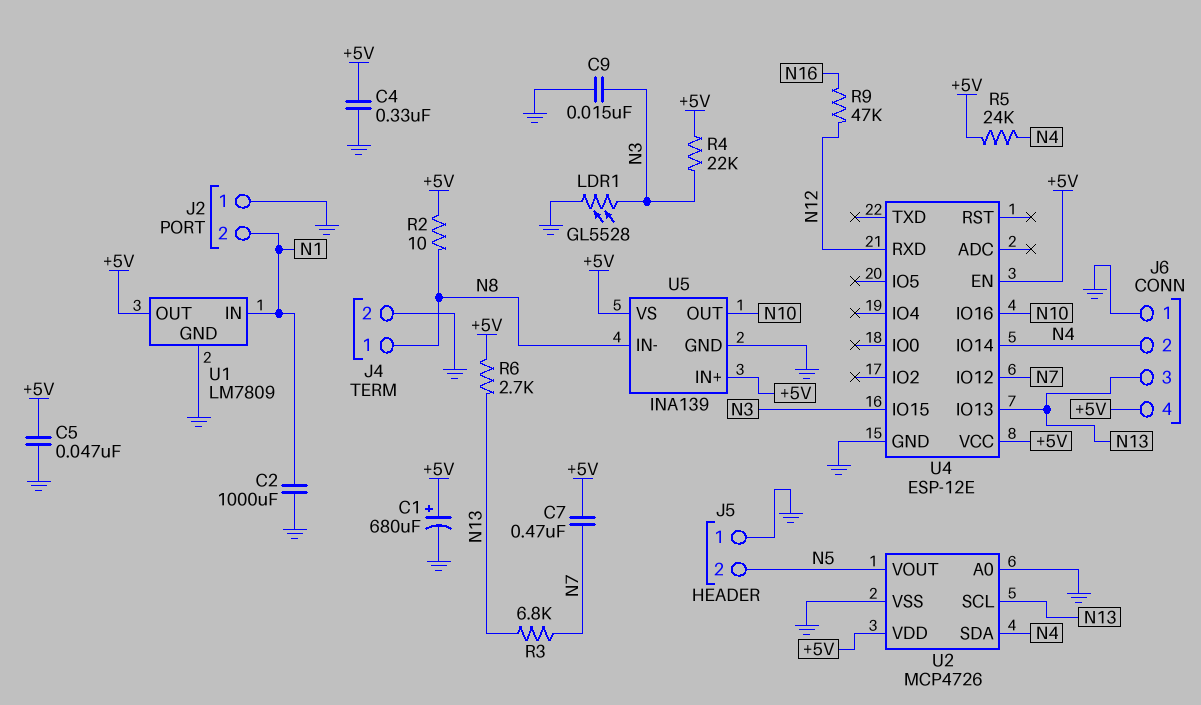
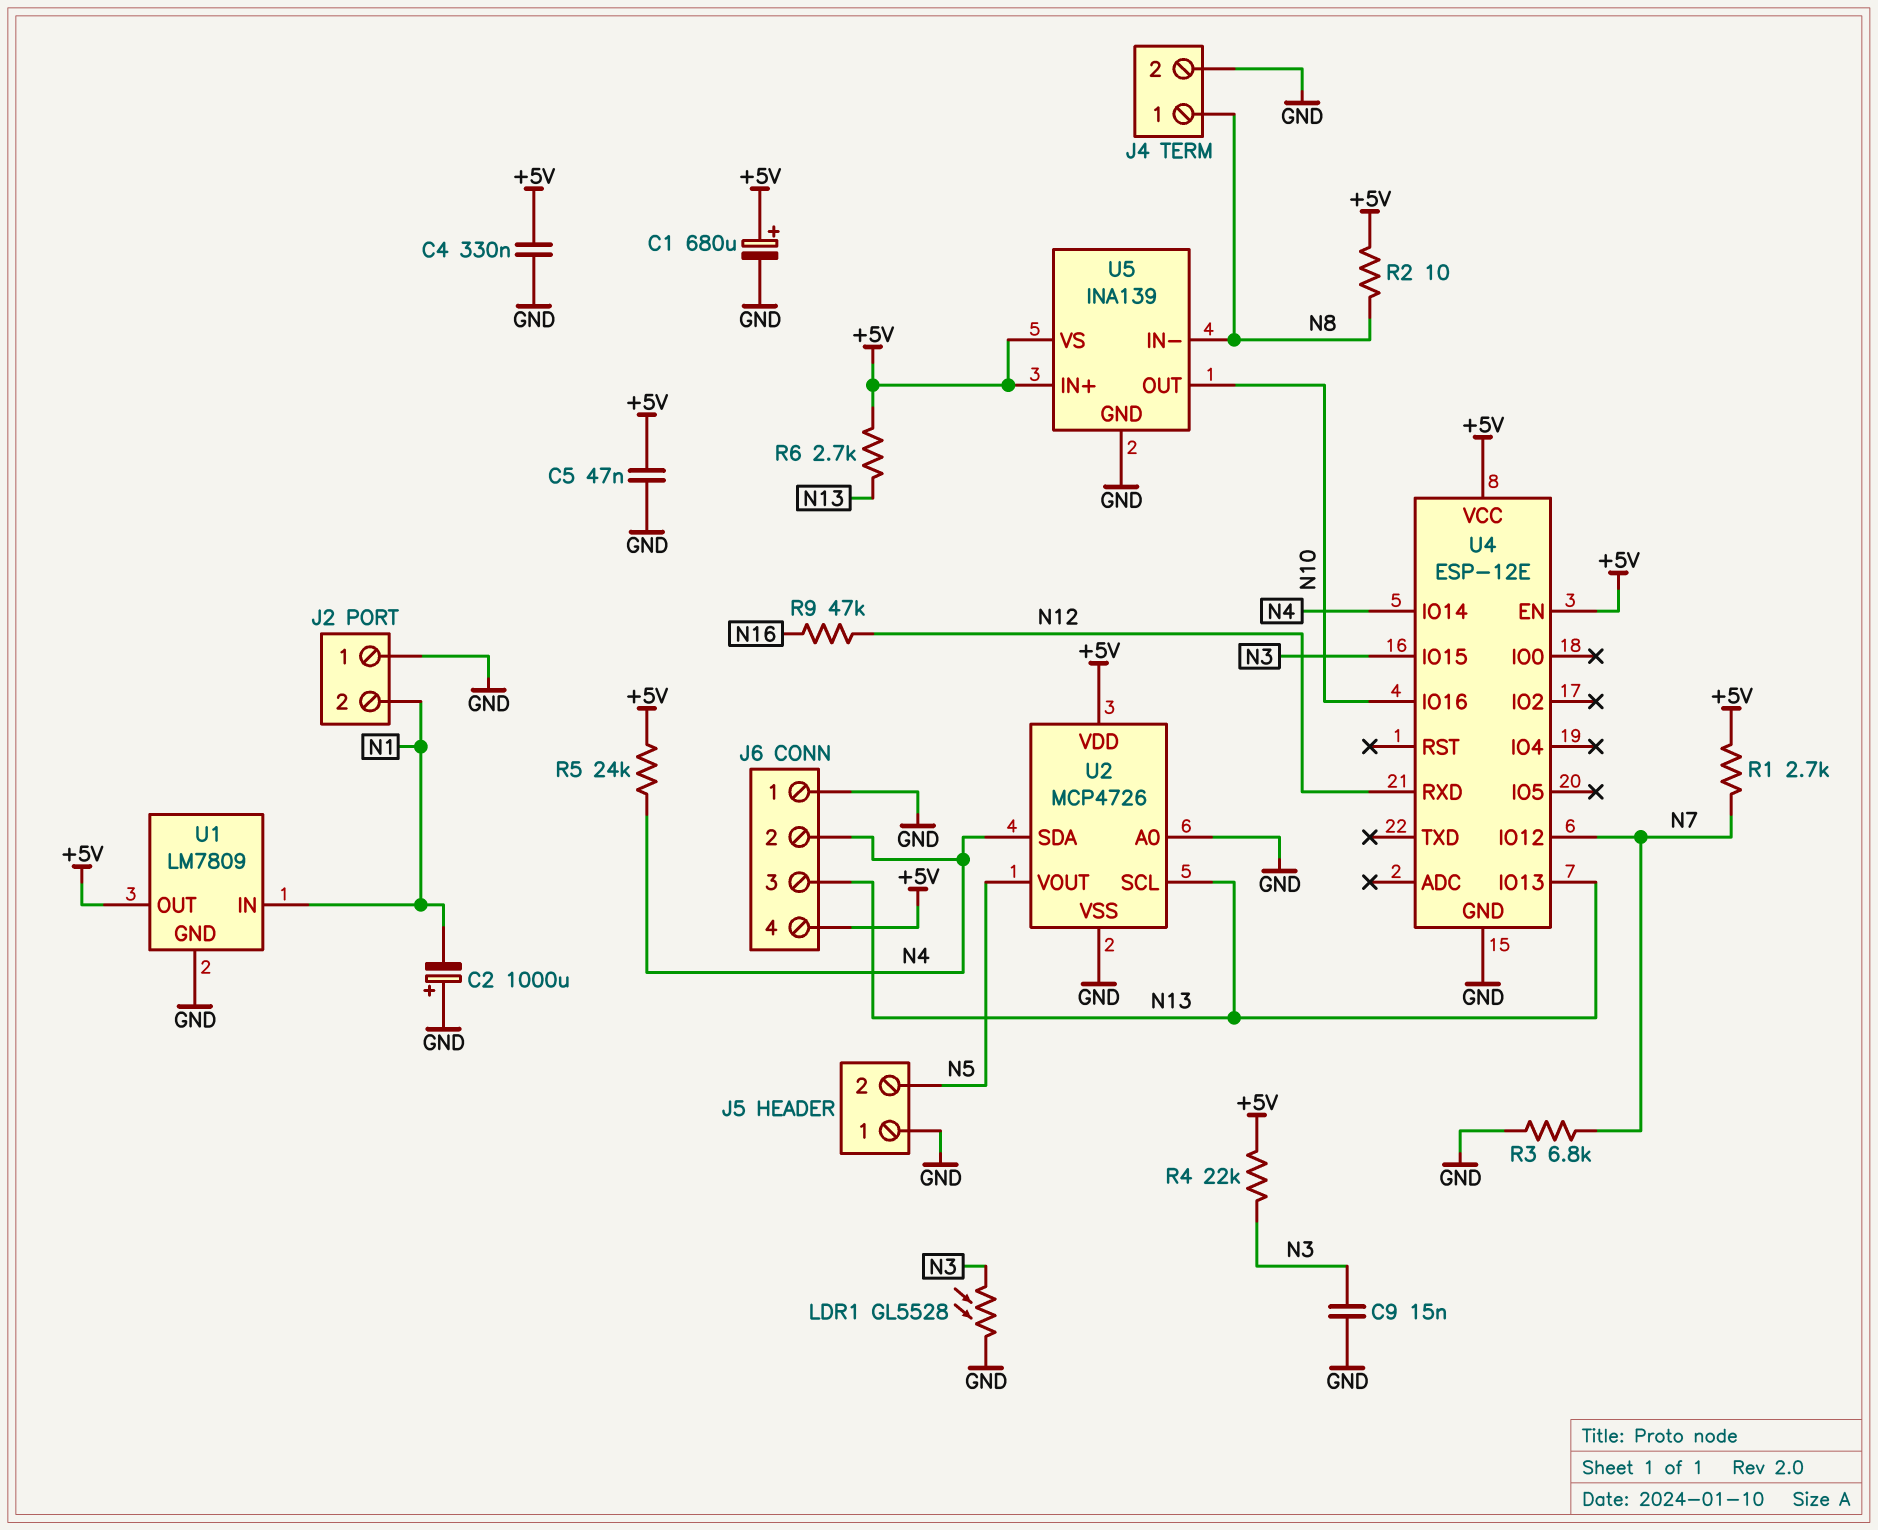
C2: 1000uF (GND, N1) -> 1000uF (plus GND, minus N1)
C7: 470nF (+5V, N7) -> none
R1: none -> 2.7k (+5V, N7)
R3: 6.8k (N7, N13) -> 6.8k (GND, N7)

